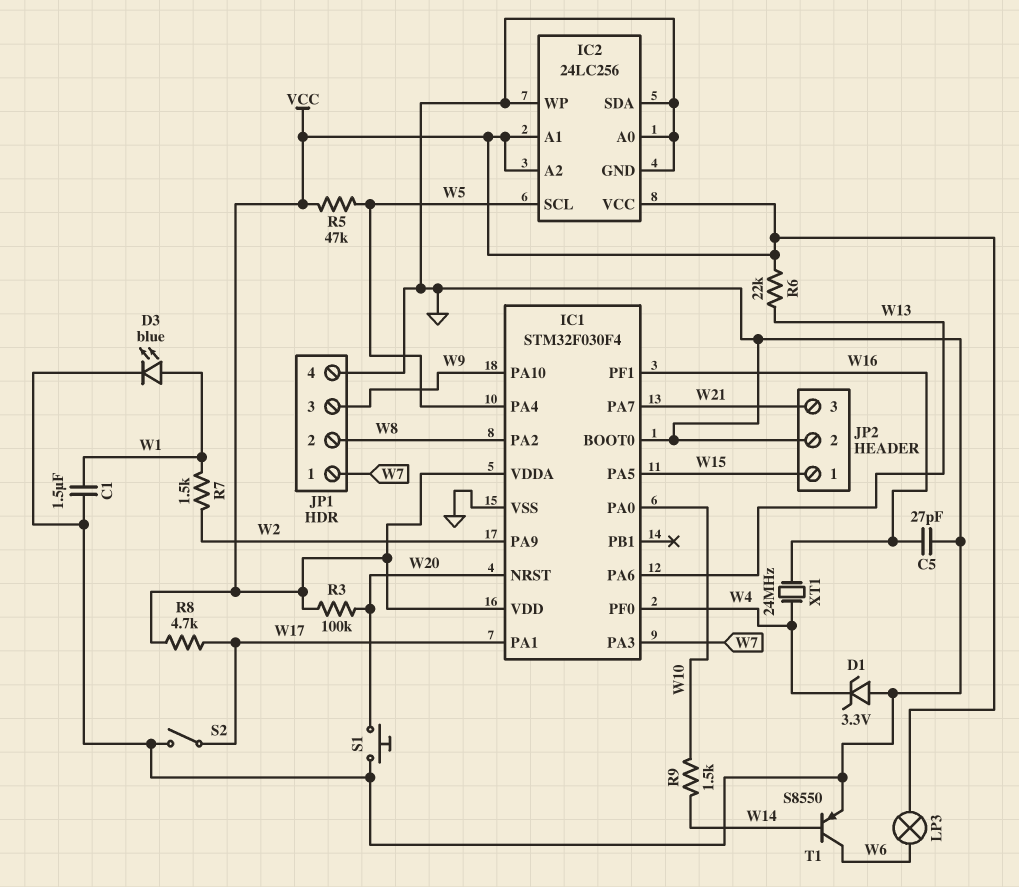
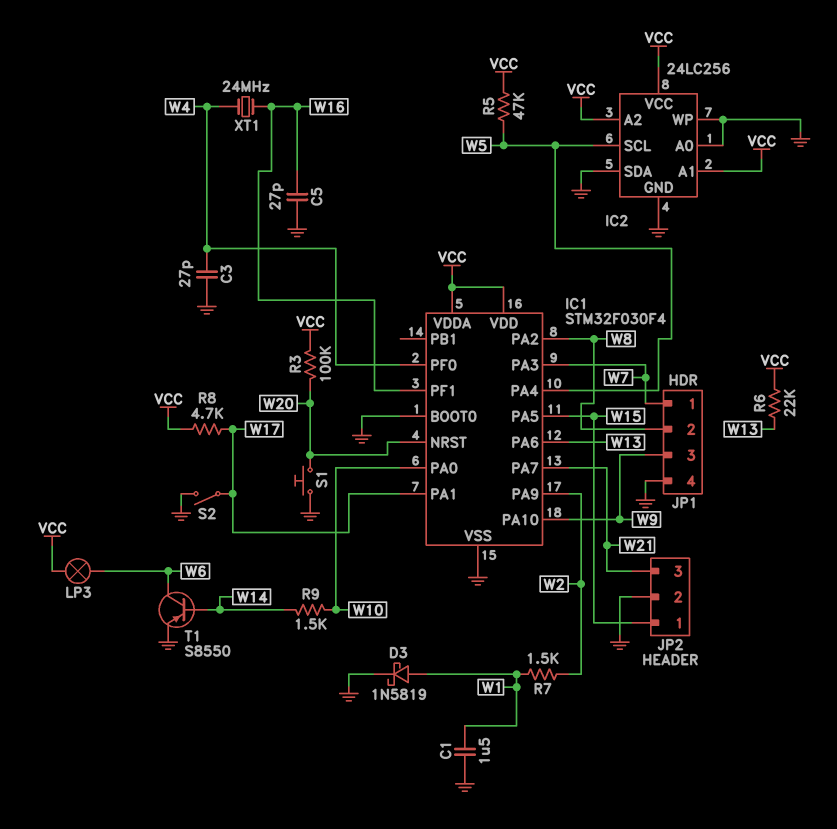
C3: none -> 27pF (GND, W4)
D1: zener 3.3V (A GND, K W4) -> none
D3: LED blue (A W1, K GND) -> schottky 1N5819 (A W1, K GND)

